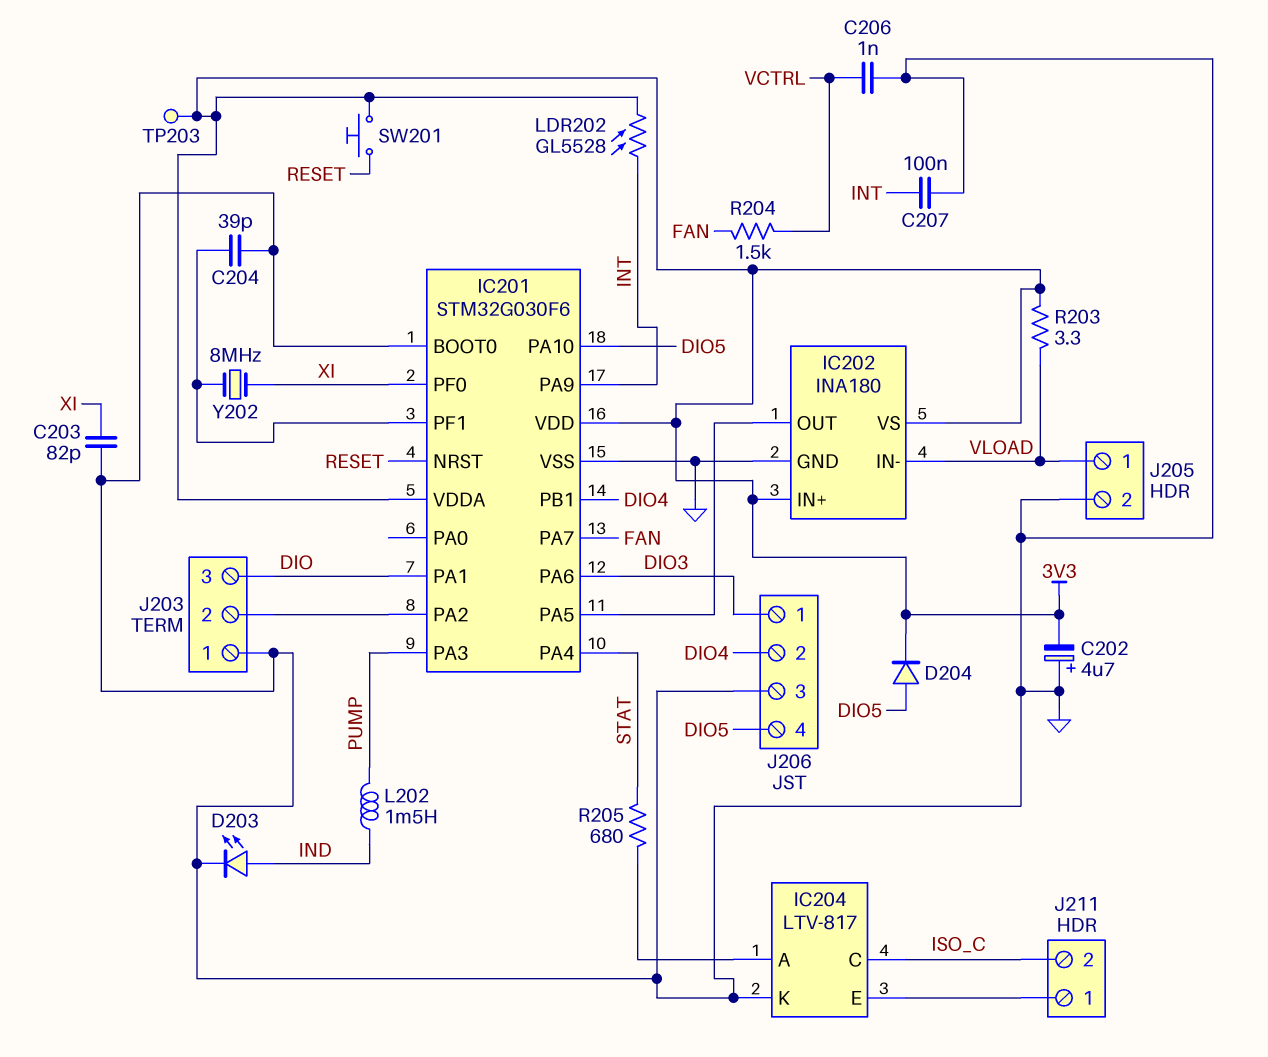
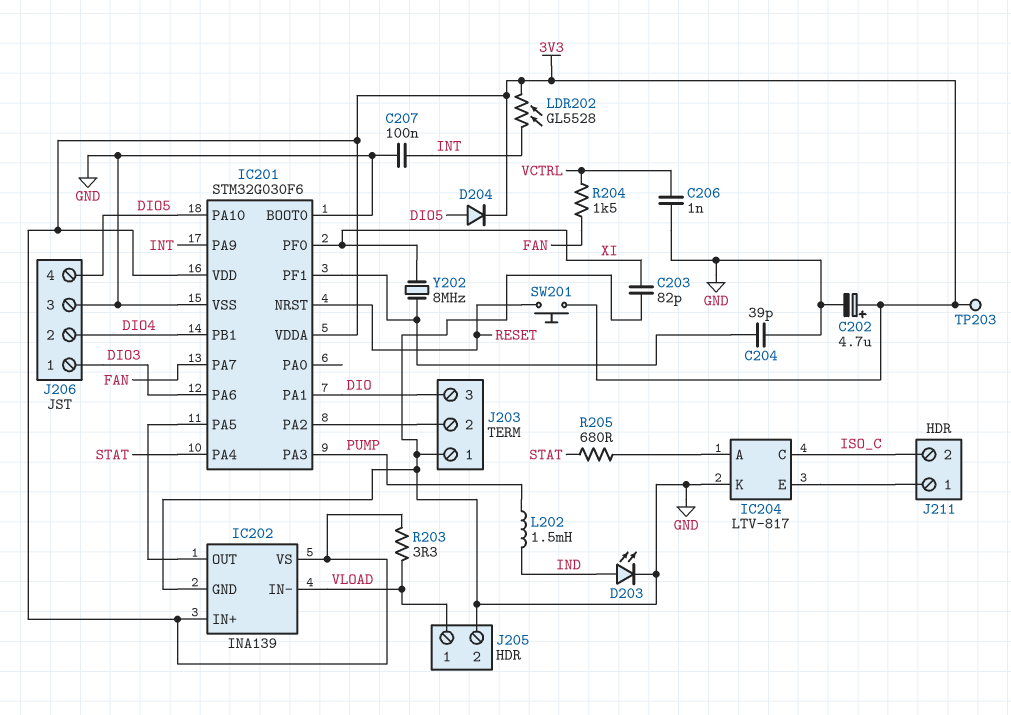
C202: 4.7uF (plus GND, minus 3V3) -> 4.7uF (plus 3V3, minus GND)
IC202: INA180 -> INA139

